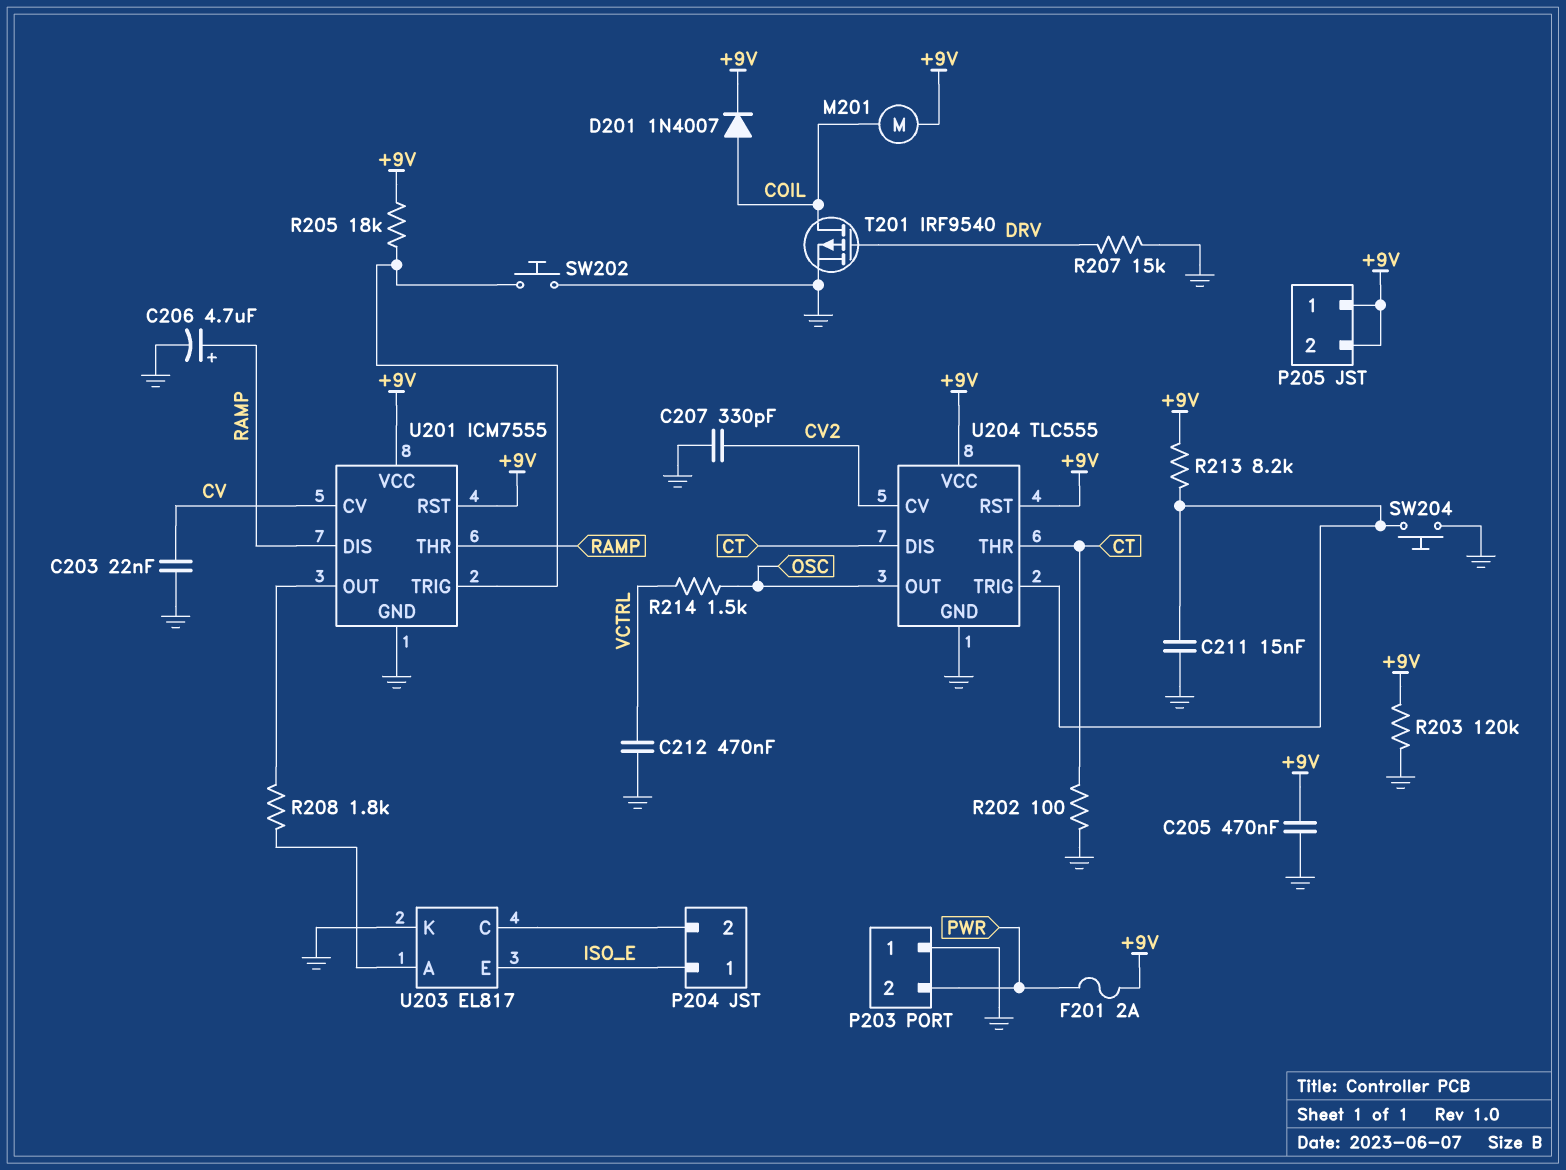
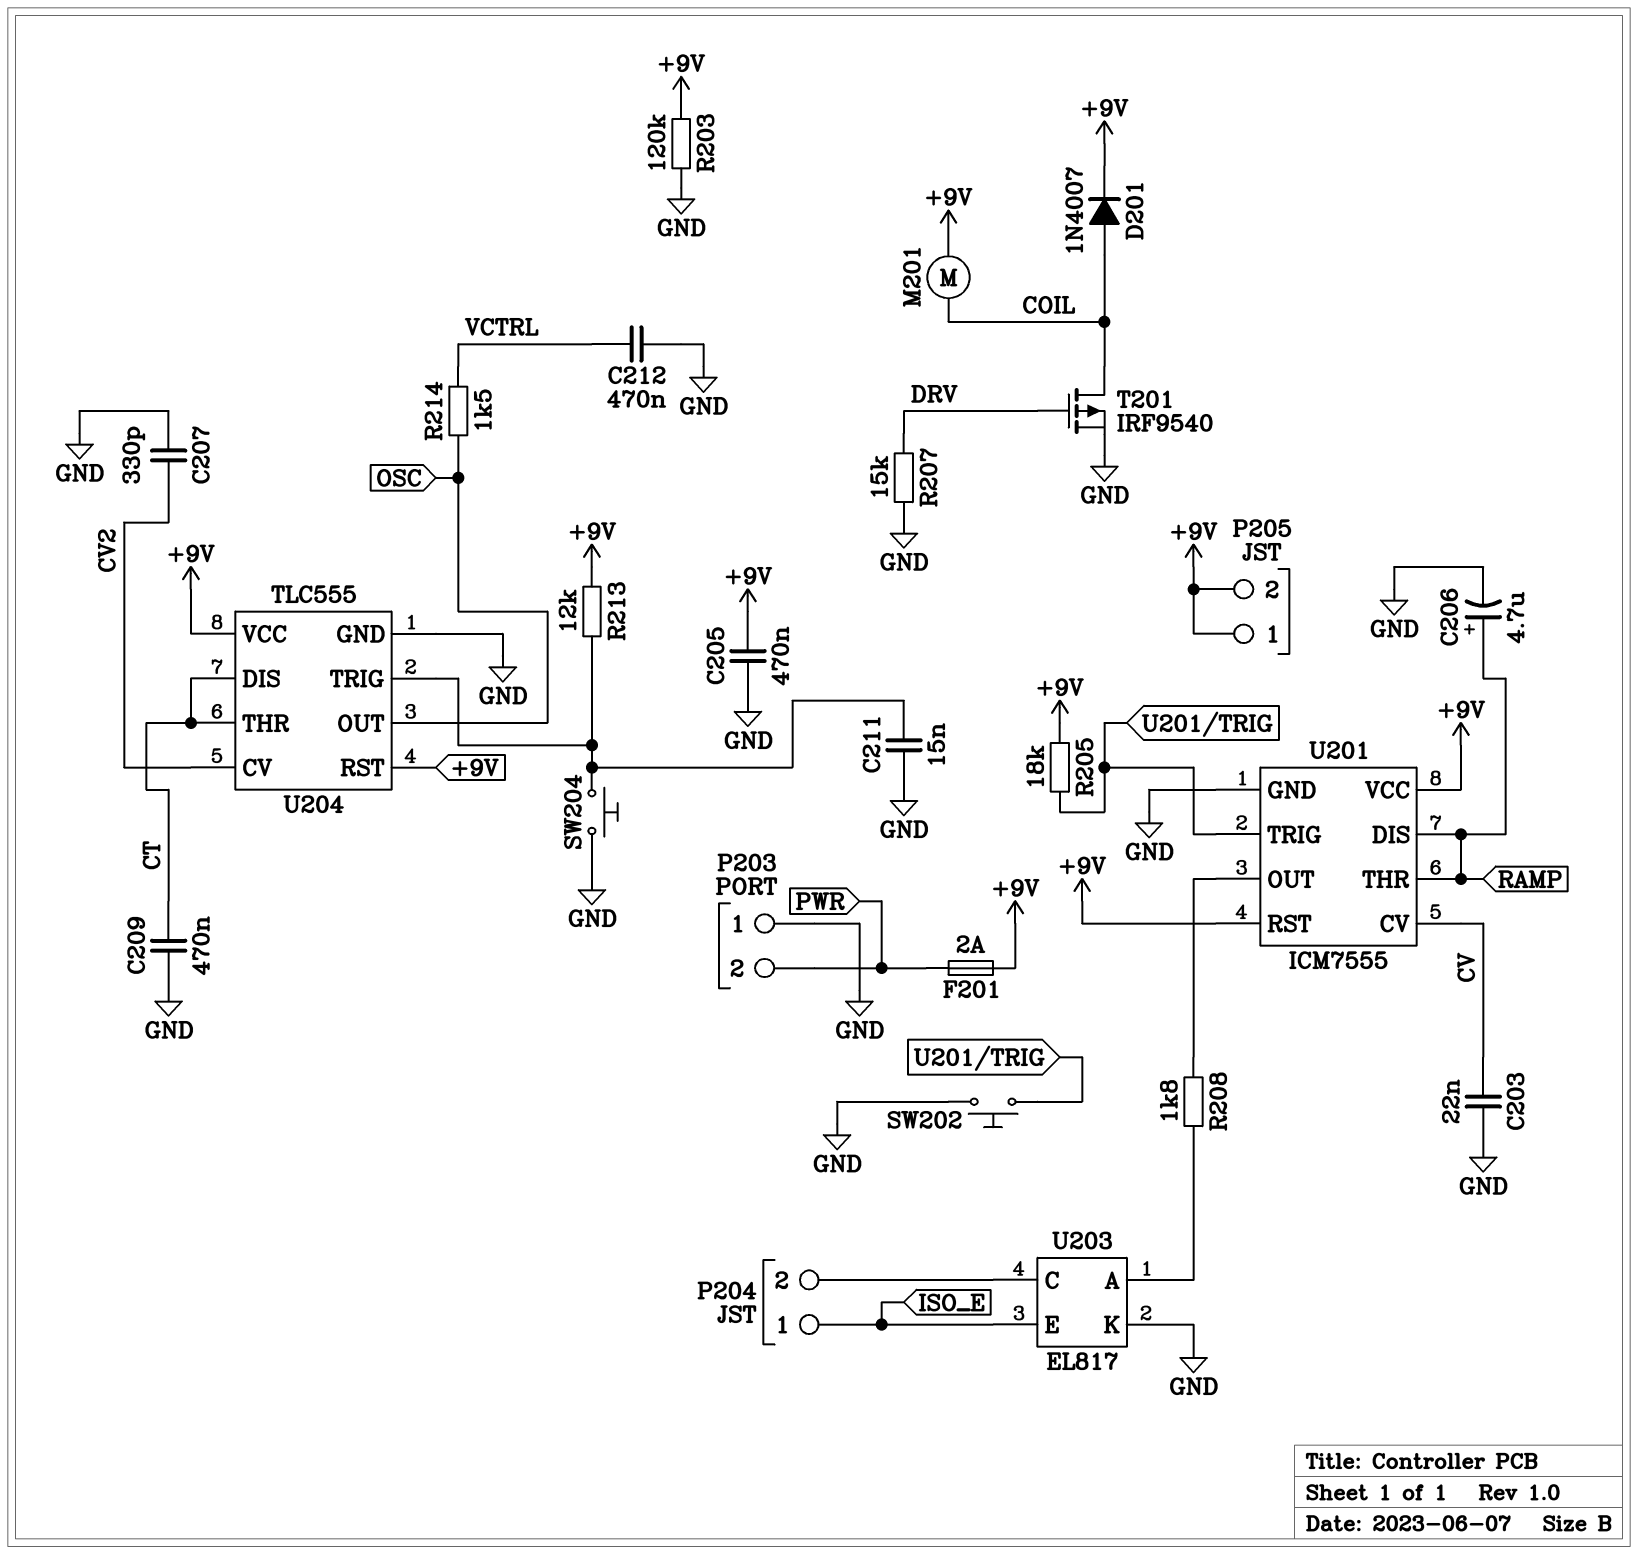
C209: none -> 470nF (CT, GND)
R202: 100 (CT, GND) -> none
R213: 8.2k (+9V, U204/TRIG) -> 12k (+9V, U204/TRIG)

